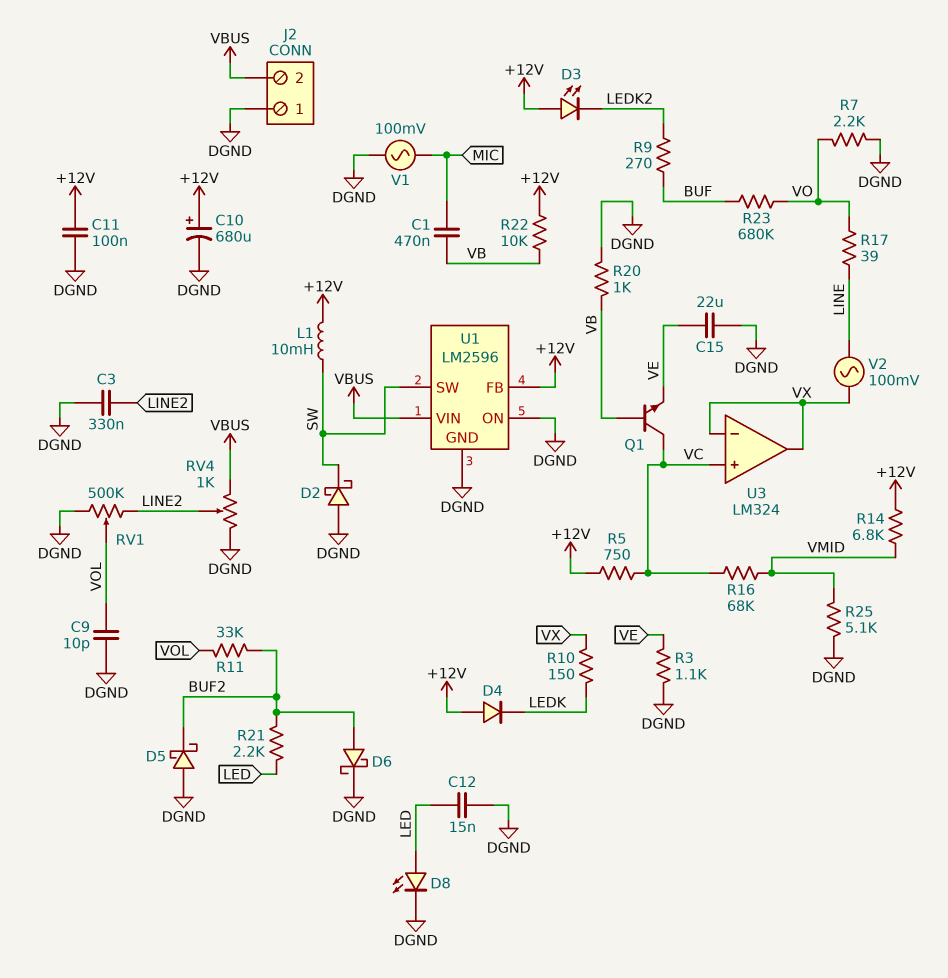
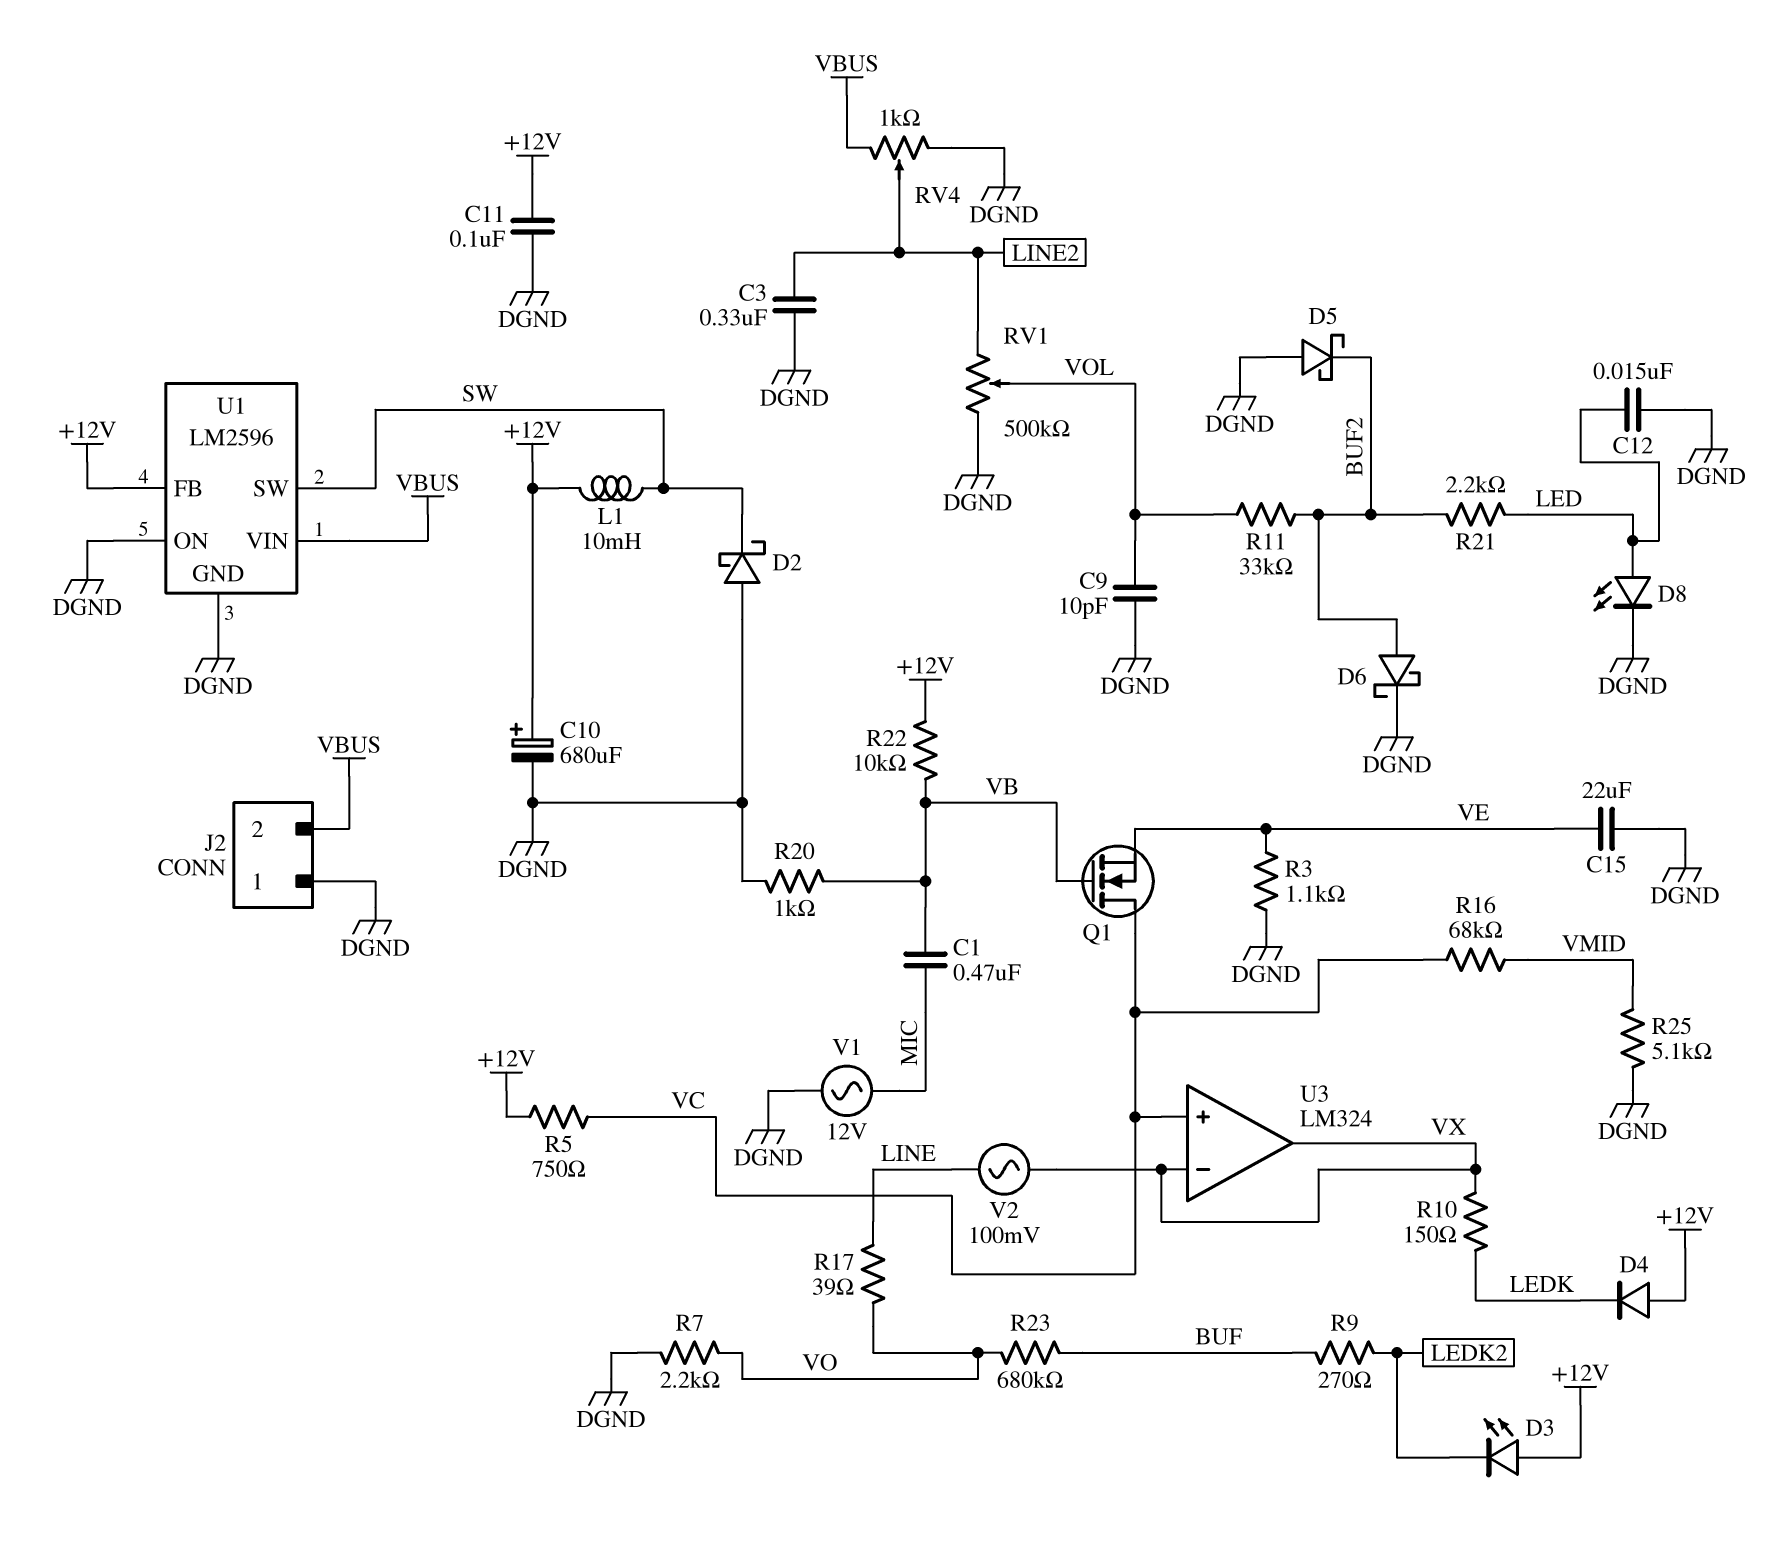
Q1: NPN (B VB, C VC, E VE) -> NMOS (G VB, D VC, S VE)
R14: 6.8k (+12V, VMID) -> none
V1: AC 100mV (DGND, MIC) -> AC 12V (DGND, MIC)

